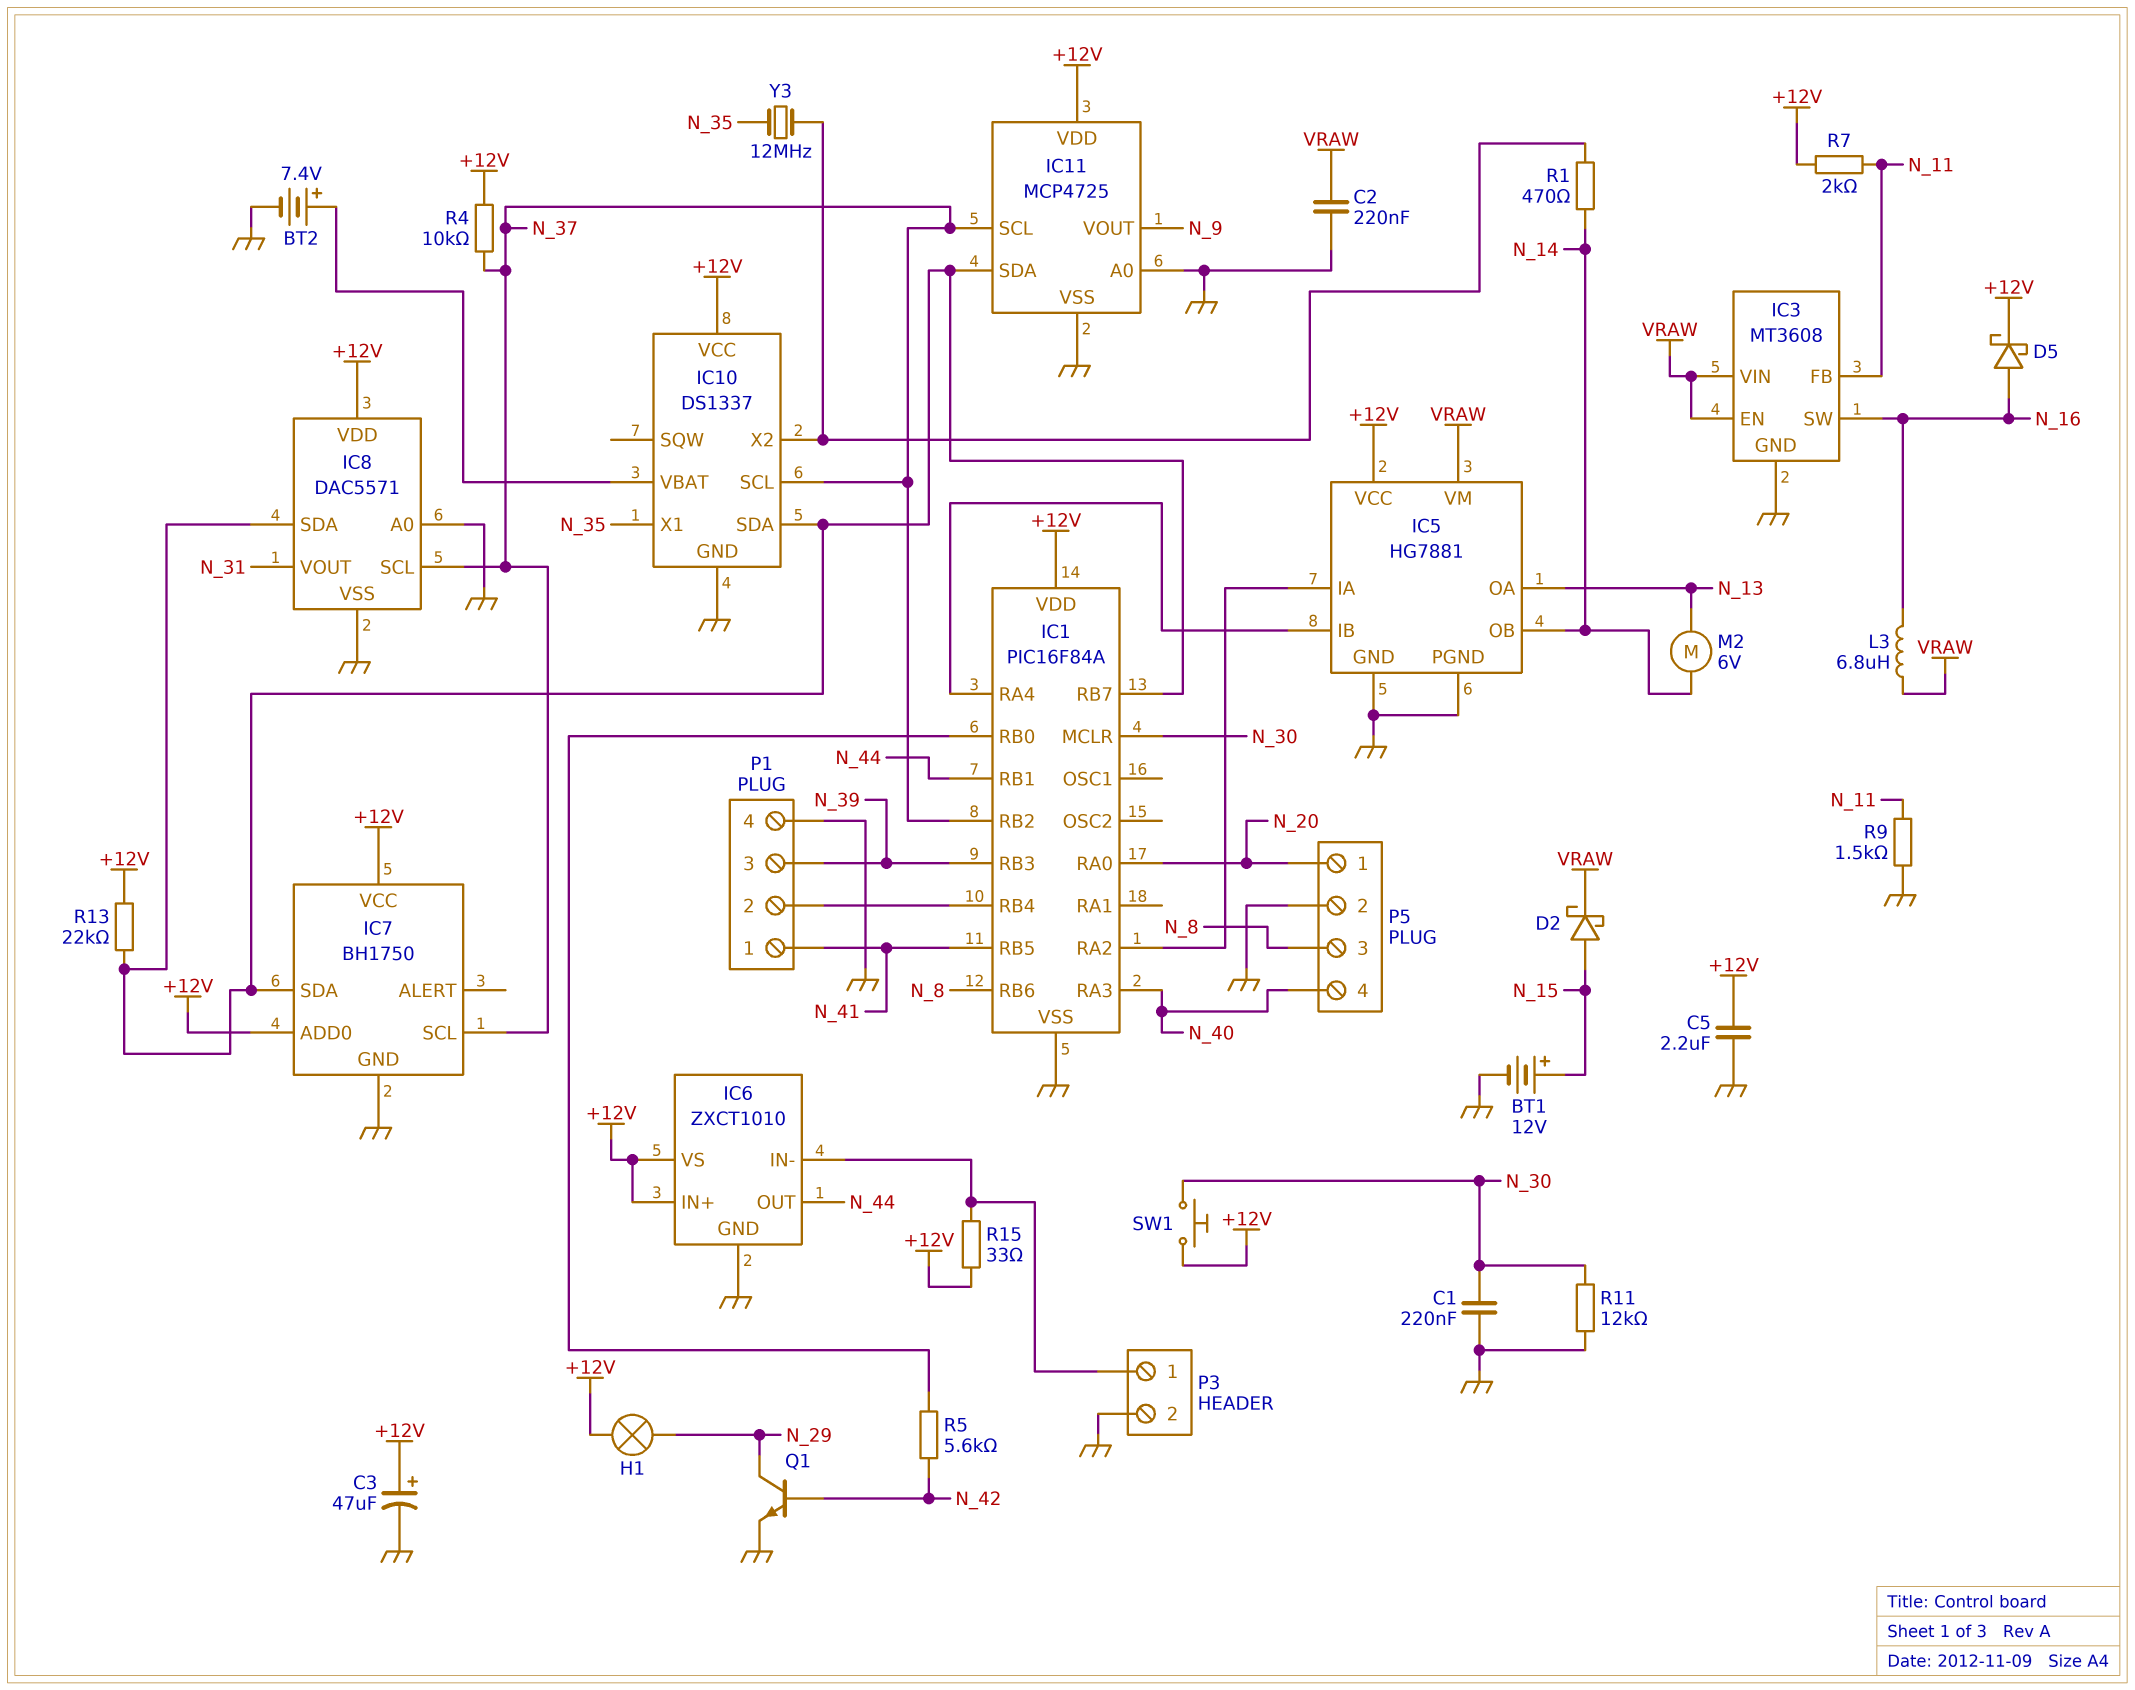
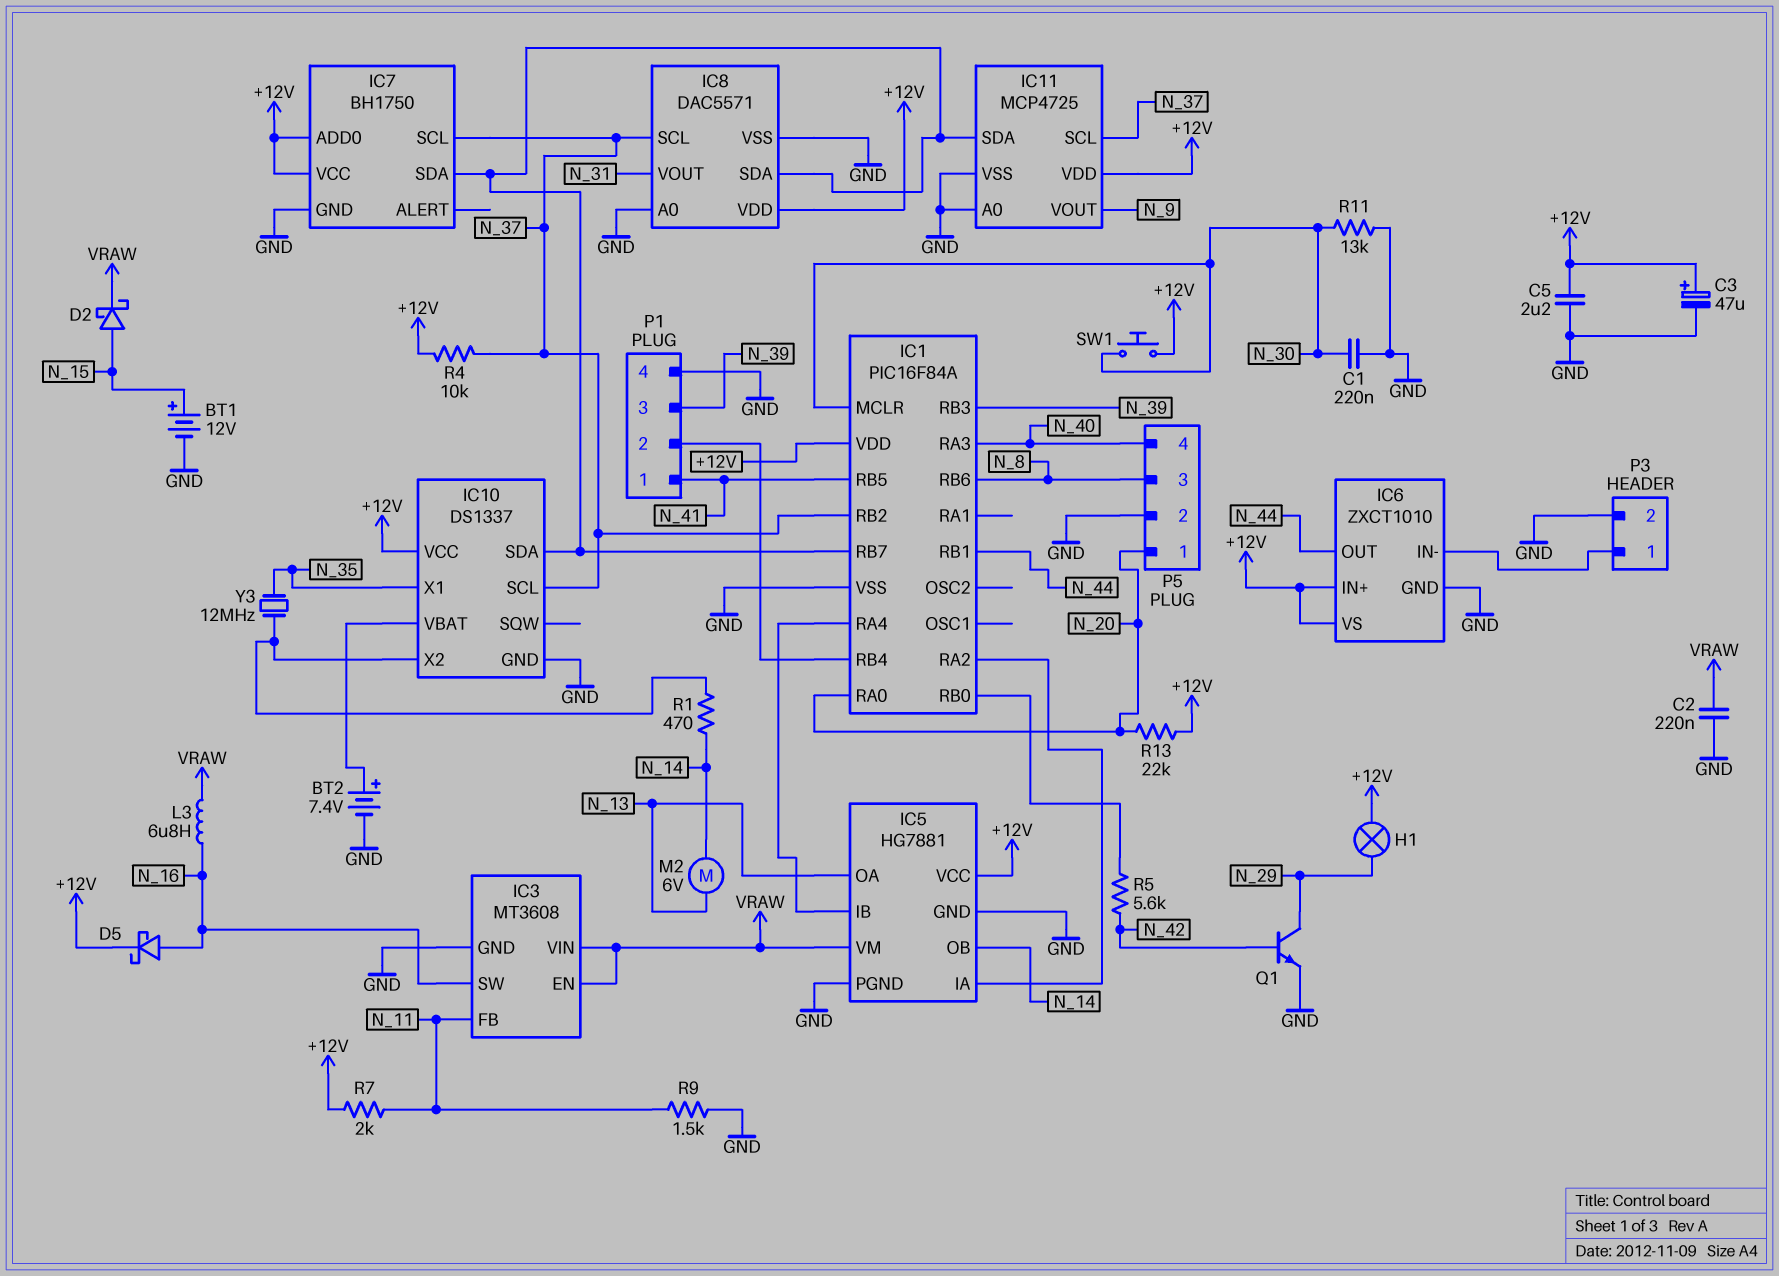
R11: 12k (GND, N_30) -> 13k (GND, N_30)
R13: 22k (+12V, IC1/RB7) -> 22k (+12V, N_20)
R15: 33 (+12V, IC6/IN-) -> none

